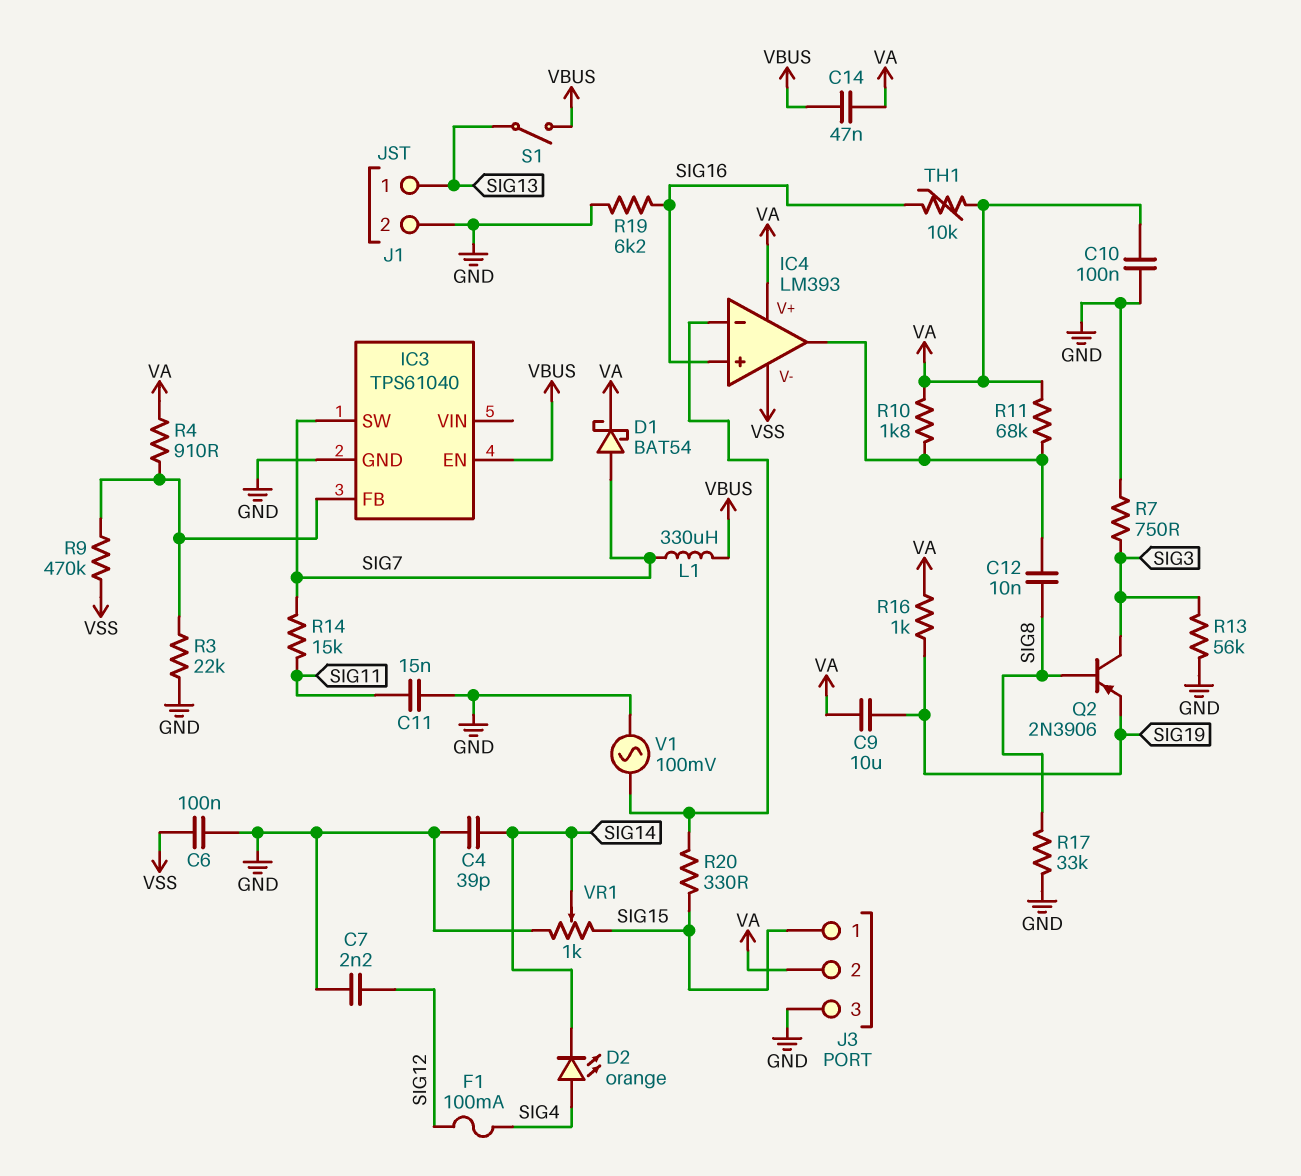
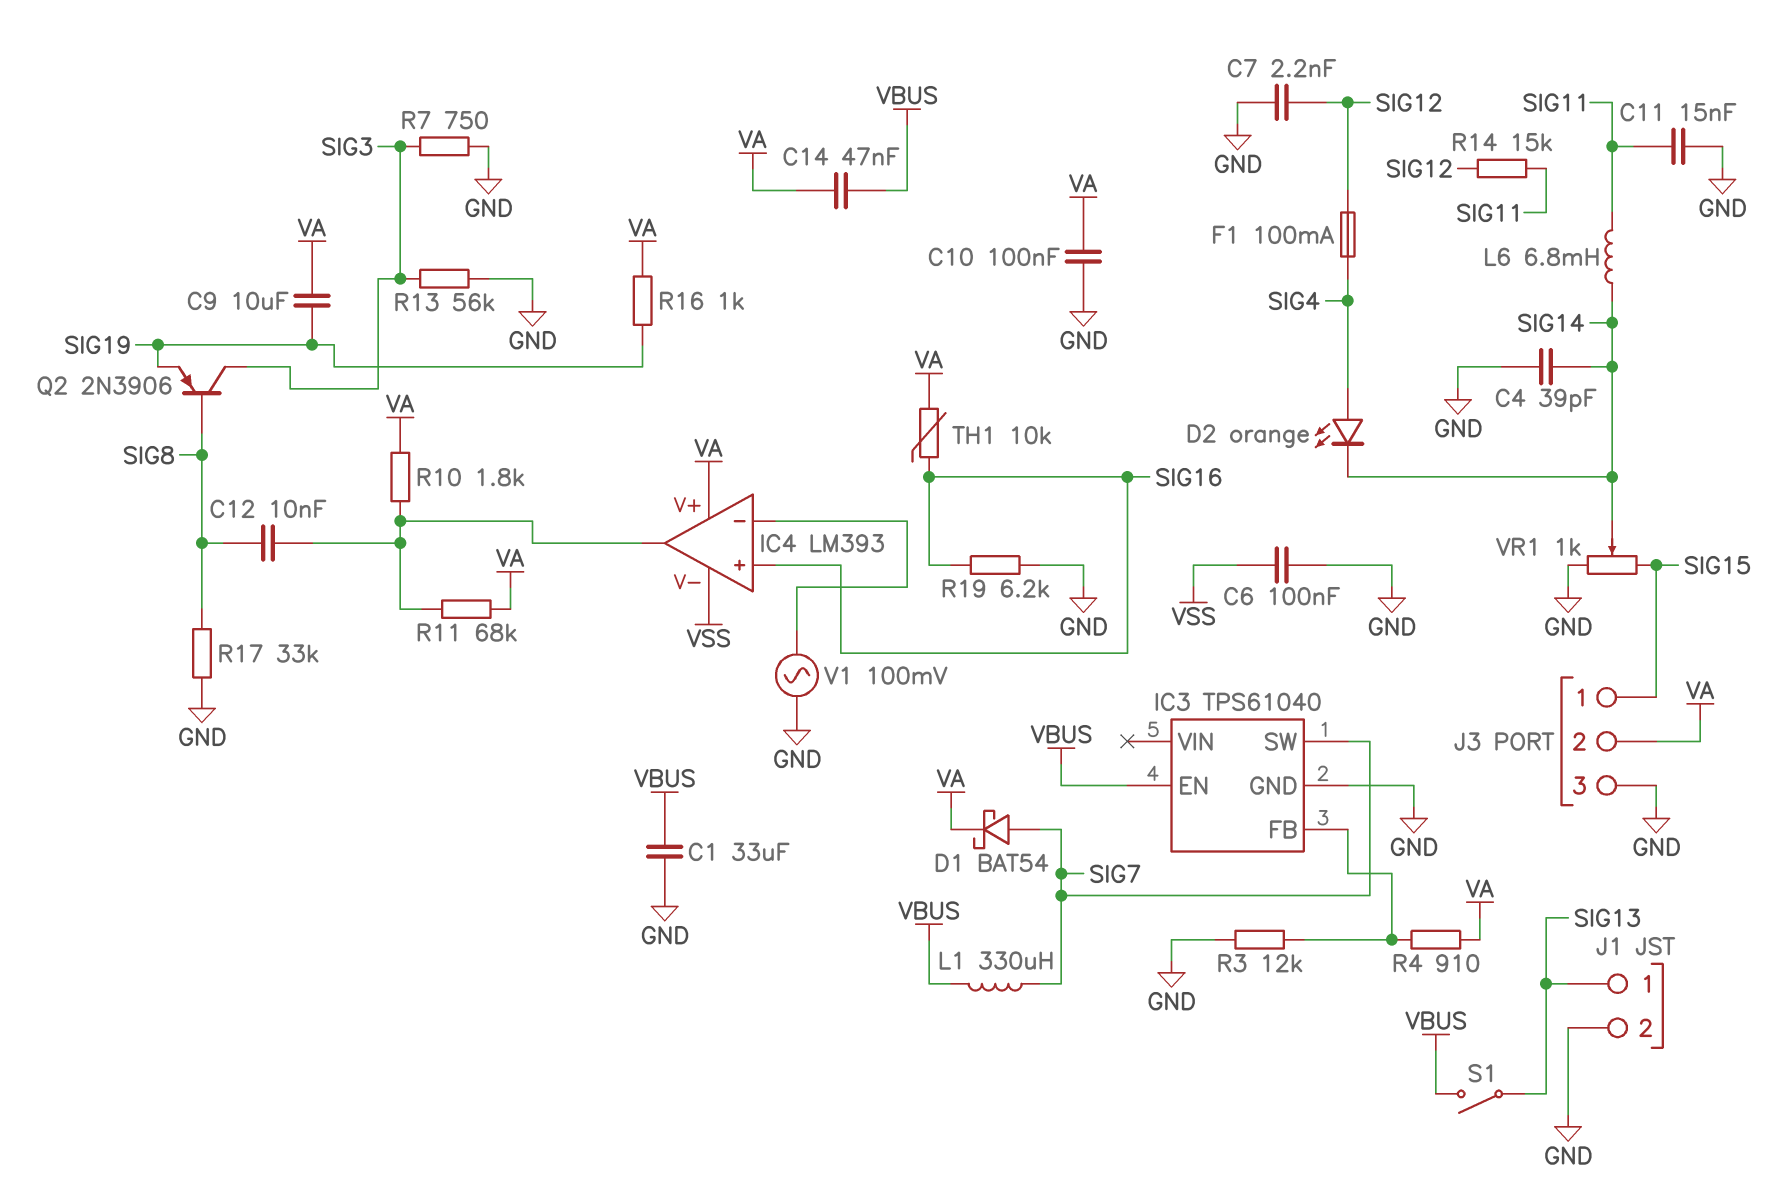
C1: none -> 33uF (GND, VBUS)
L6: none -> 6.8mH (SIG11, SIG14)
R3: 22k (GND, IC3/FB) -> 12k (GND, IC3/FB)
R9: 470k (IC3/FB, VSS) -> none
R14: 15k (SIG7, SIG11) -> 15k (SIG11, SIG12)
R20: 330 (IC4/in-, SIG15) -> none

